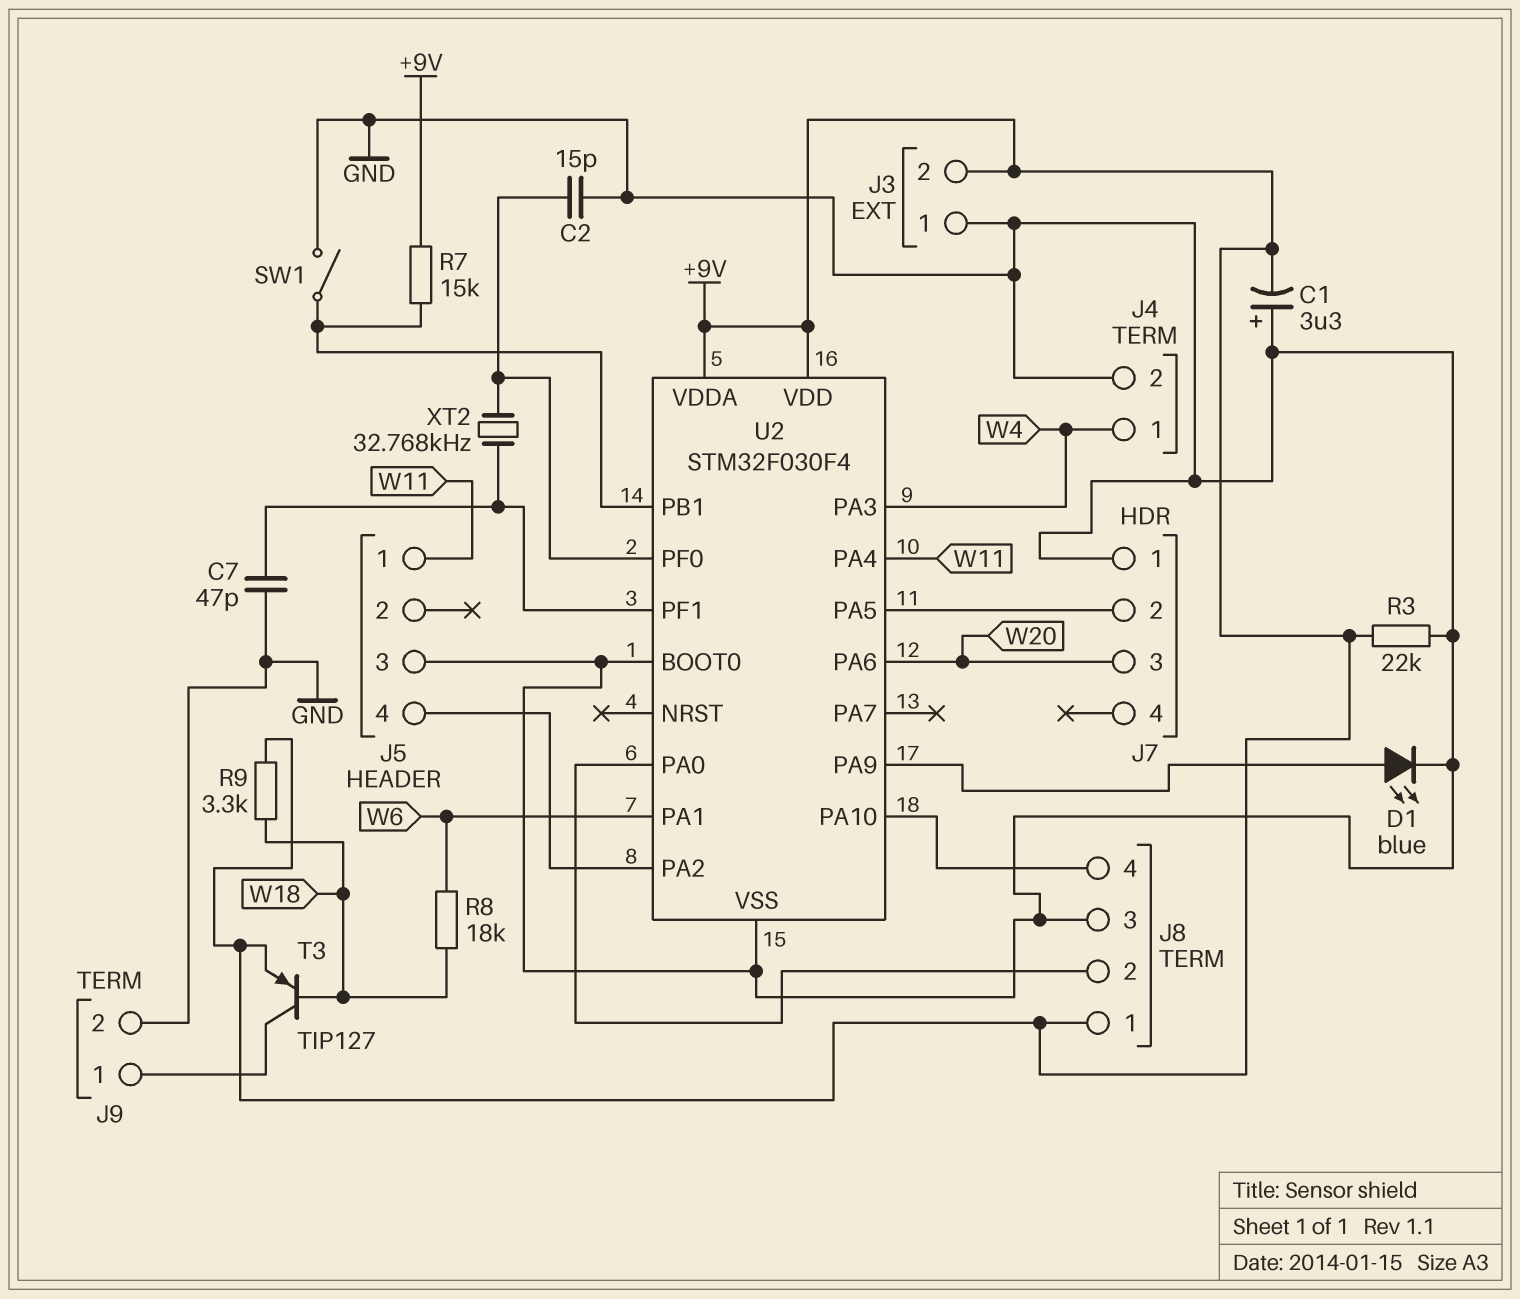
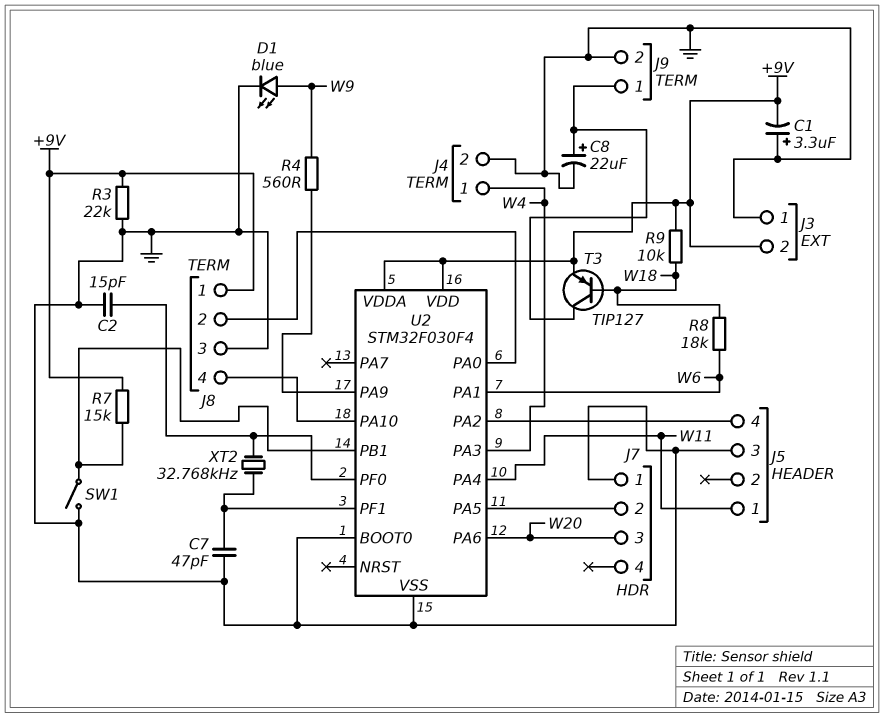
C8: none -> 22uF (plus J9/1, minus GND)
D1: LED blue (A U2/PA9, K GND) -> LED blue (A W9, K GND)
R4: none -> 560 (U2/PA9, W9)
R9: 3.3k (+9V, W18) -> 10k (+9V, W18)

